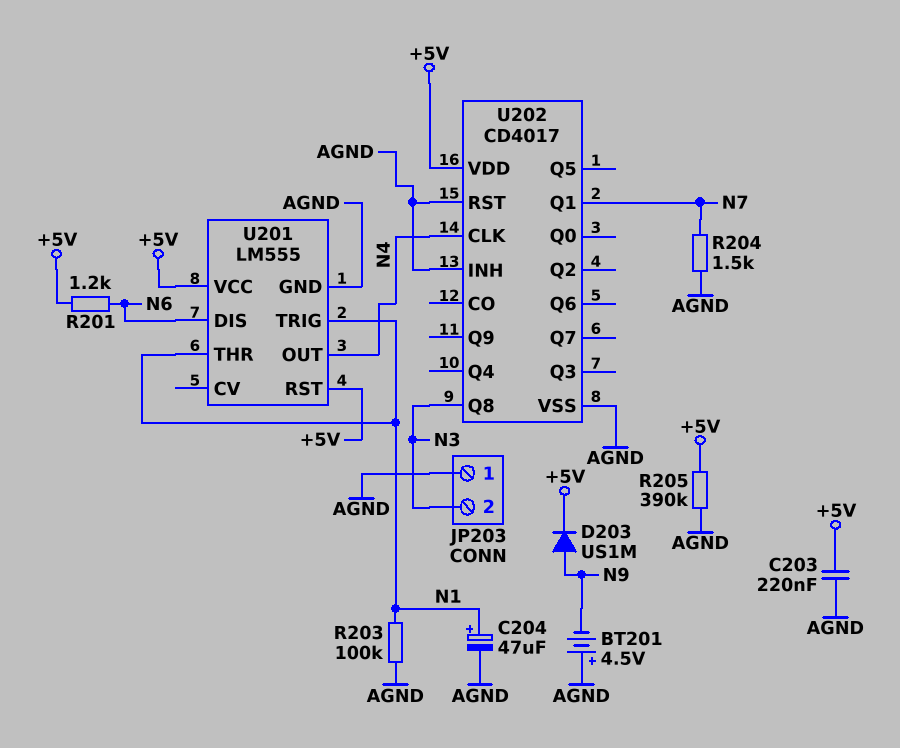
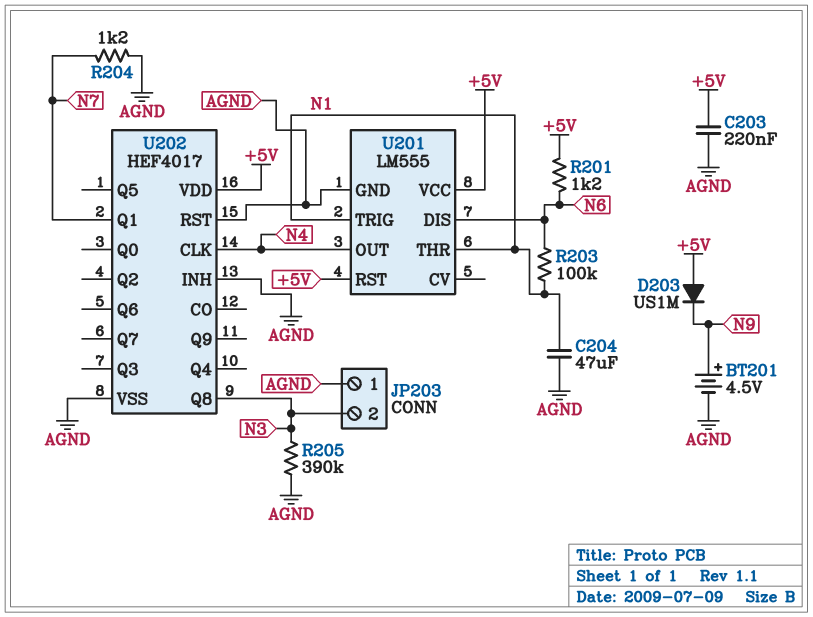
BT201: 4.5V (plus AGND, minus N9) -> 4.5V (plus N9, minus AGND)
C204: 47uF (plus N1, minus AGND) -> 47uF (AGND, N1)
D203: diode US1M (A N9, K +5V) -> diode US1M (A +5V, K N9)
R203: 100k (AGND, N1) -> 100k (N1, N6)
R204: 1.5k (AGND, N7) -> 1.2k (AGND, N7)
R205: 390k (+5V, AGND) -> 390k (AGND, N3)
U202: CD4017 -> HEF4017

